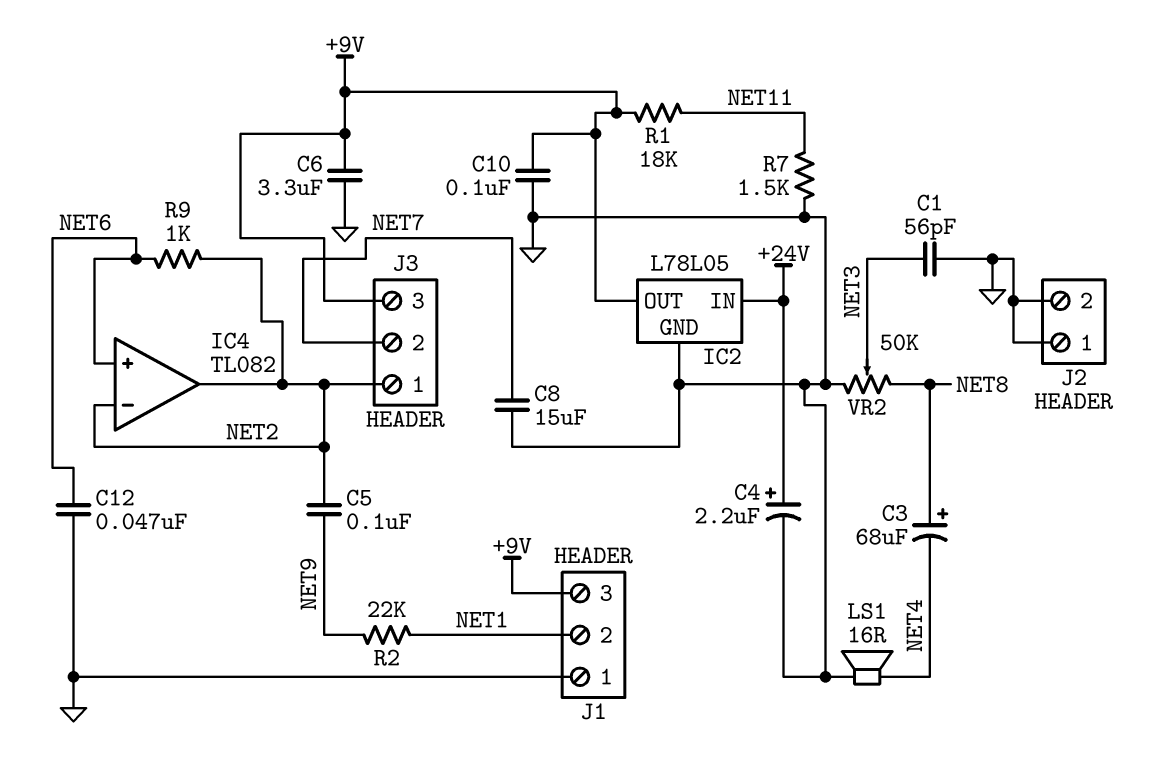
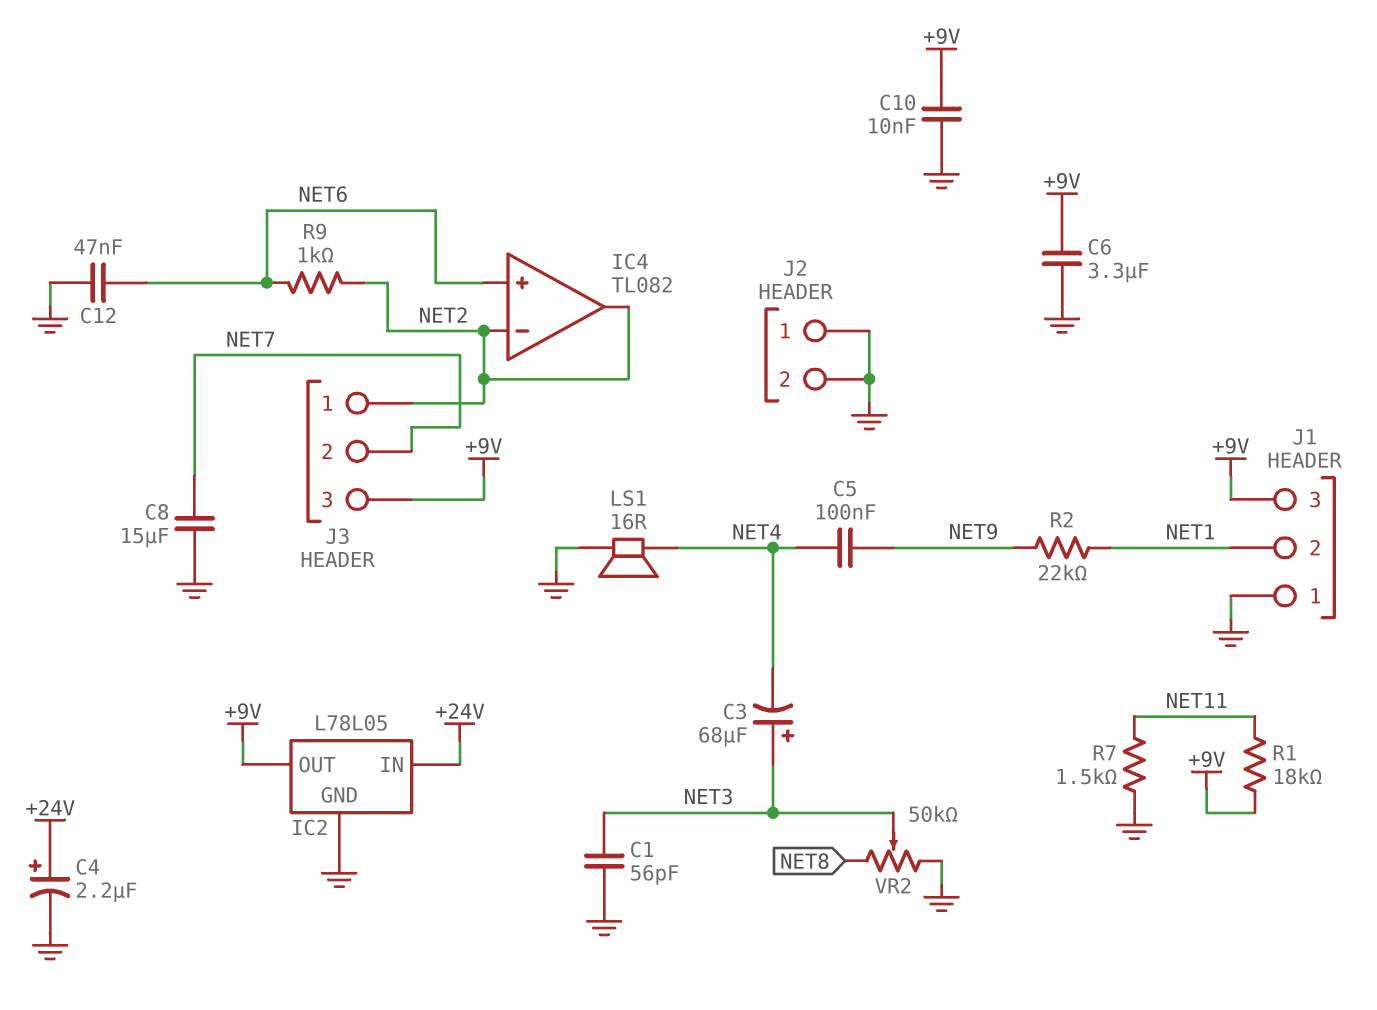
C3: 68uF (plus NET8, minus NET4) -> 68uF (plus NET3, minus NET4)
C5: 100nF (NET2, NET9) -> 100nF (NET4, NET9)
C10: 100nF (+9V, GND) -> 10nF (+9V, GND)

